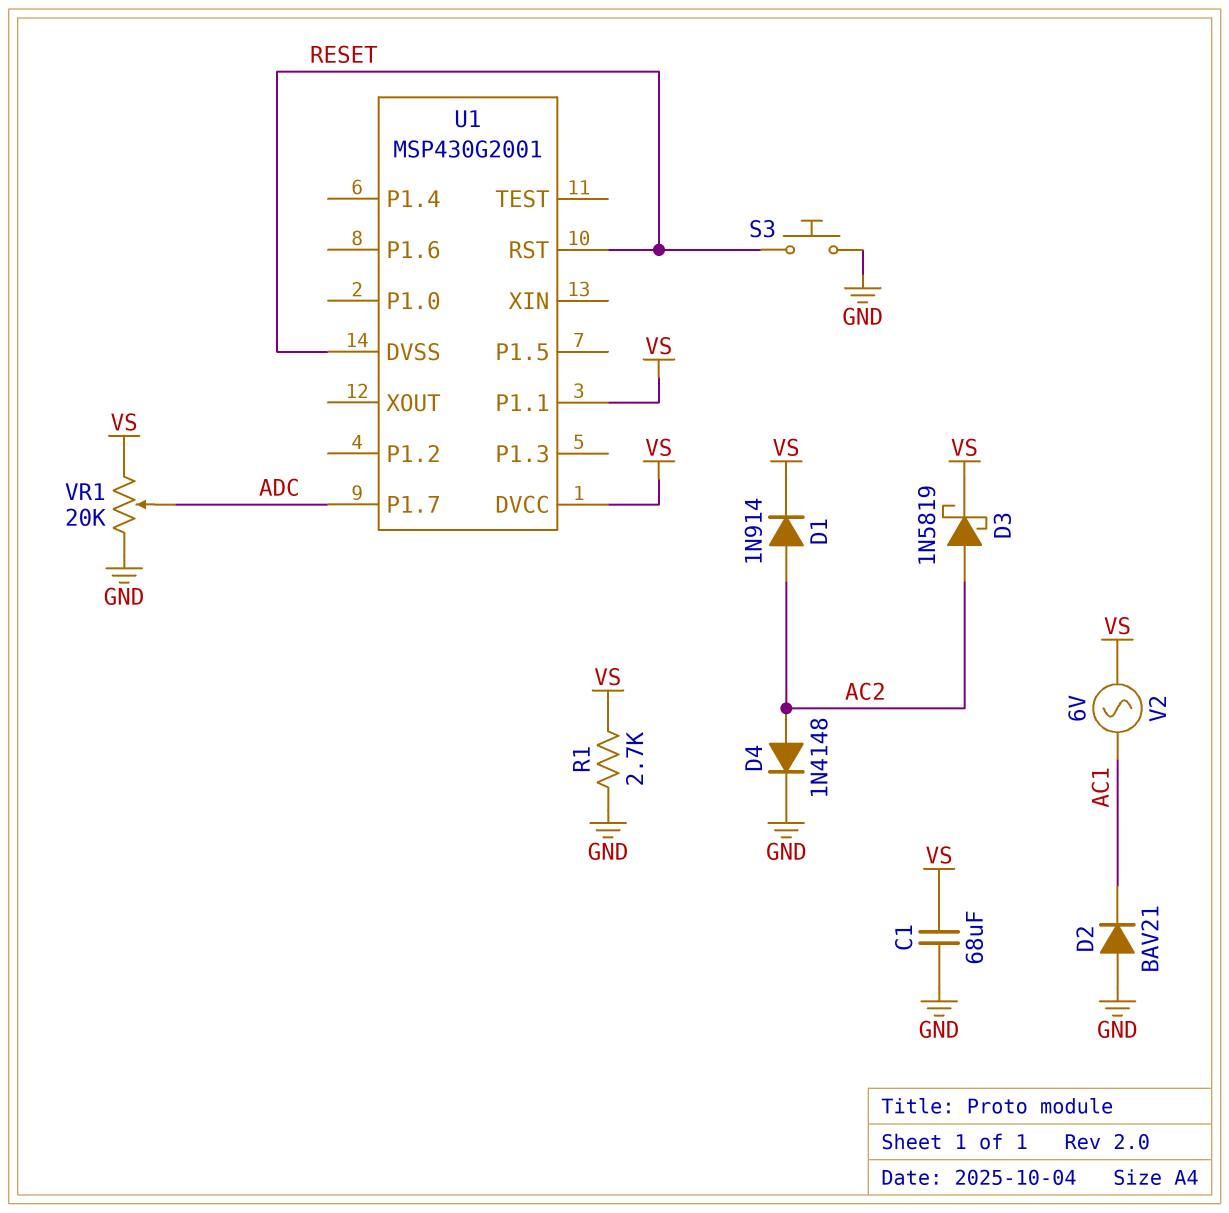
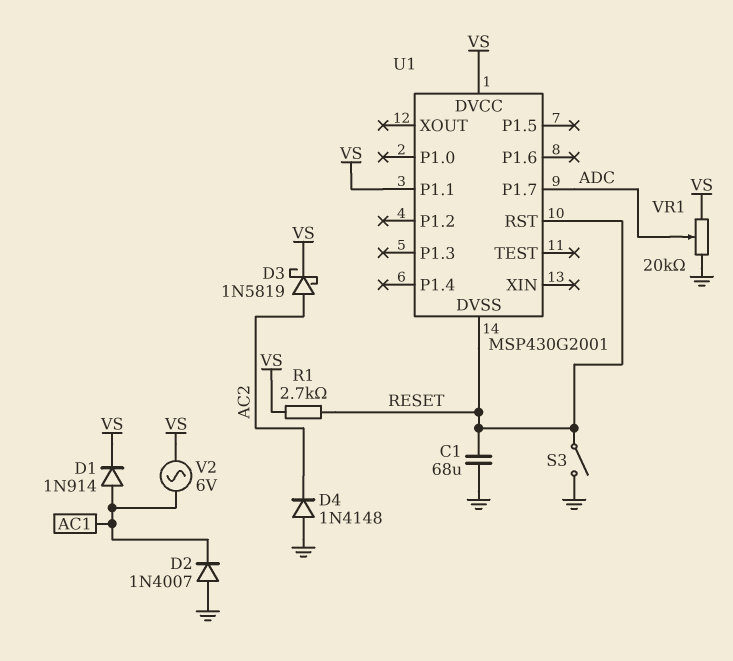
C1: 68uF (GND, VS) -> 68uF (GND, RESET)
D1: diode 1N914 (A AC2, K VS) -> diode 1N914 (A AC1, K VS)
D2: diode BAV21 (A GND, K AC1) -> diode 1N4007 (A GND, K AC1)
D4: diode 1N4148 (A AC2, K GND) -> diode 1N4148 (A GND, K AC2)
R1: 2.7k (GND, VS) -> 2.7k (RESET, VS)
S3: button (GND, RESET) -> switch (GND, RESET)

